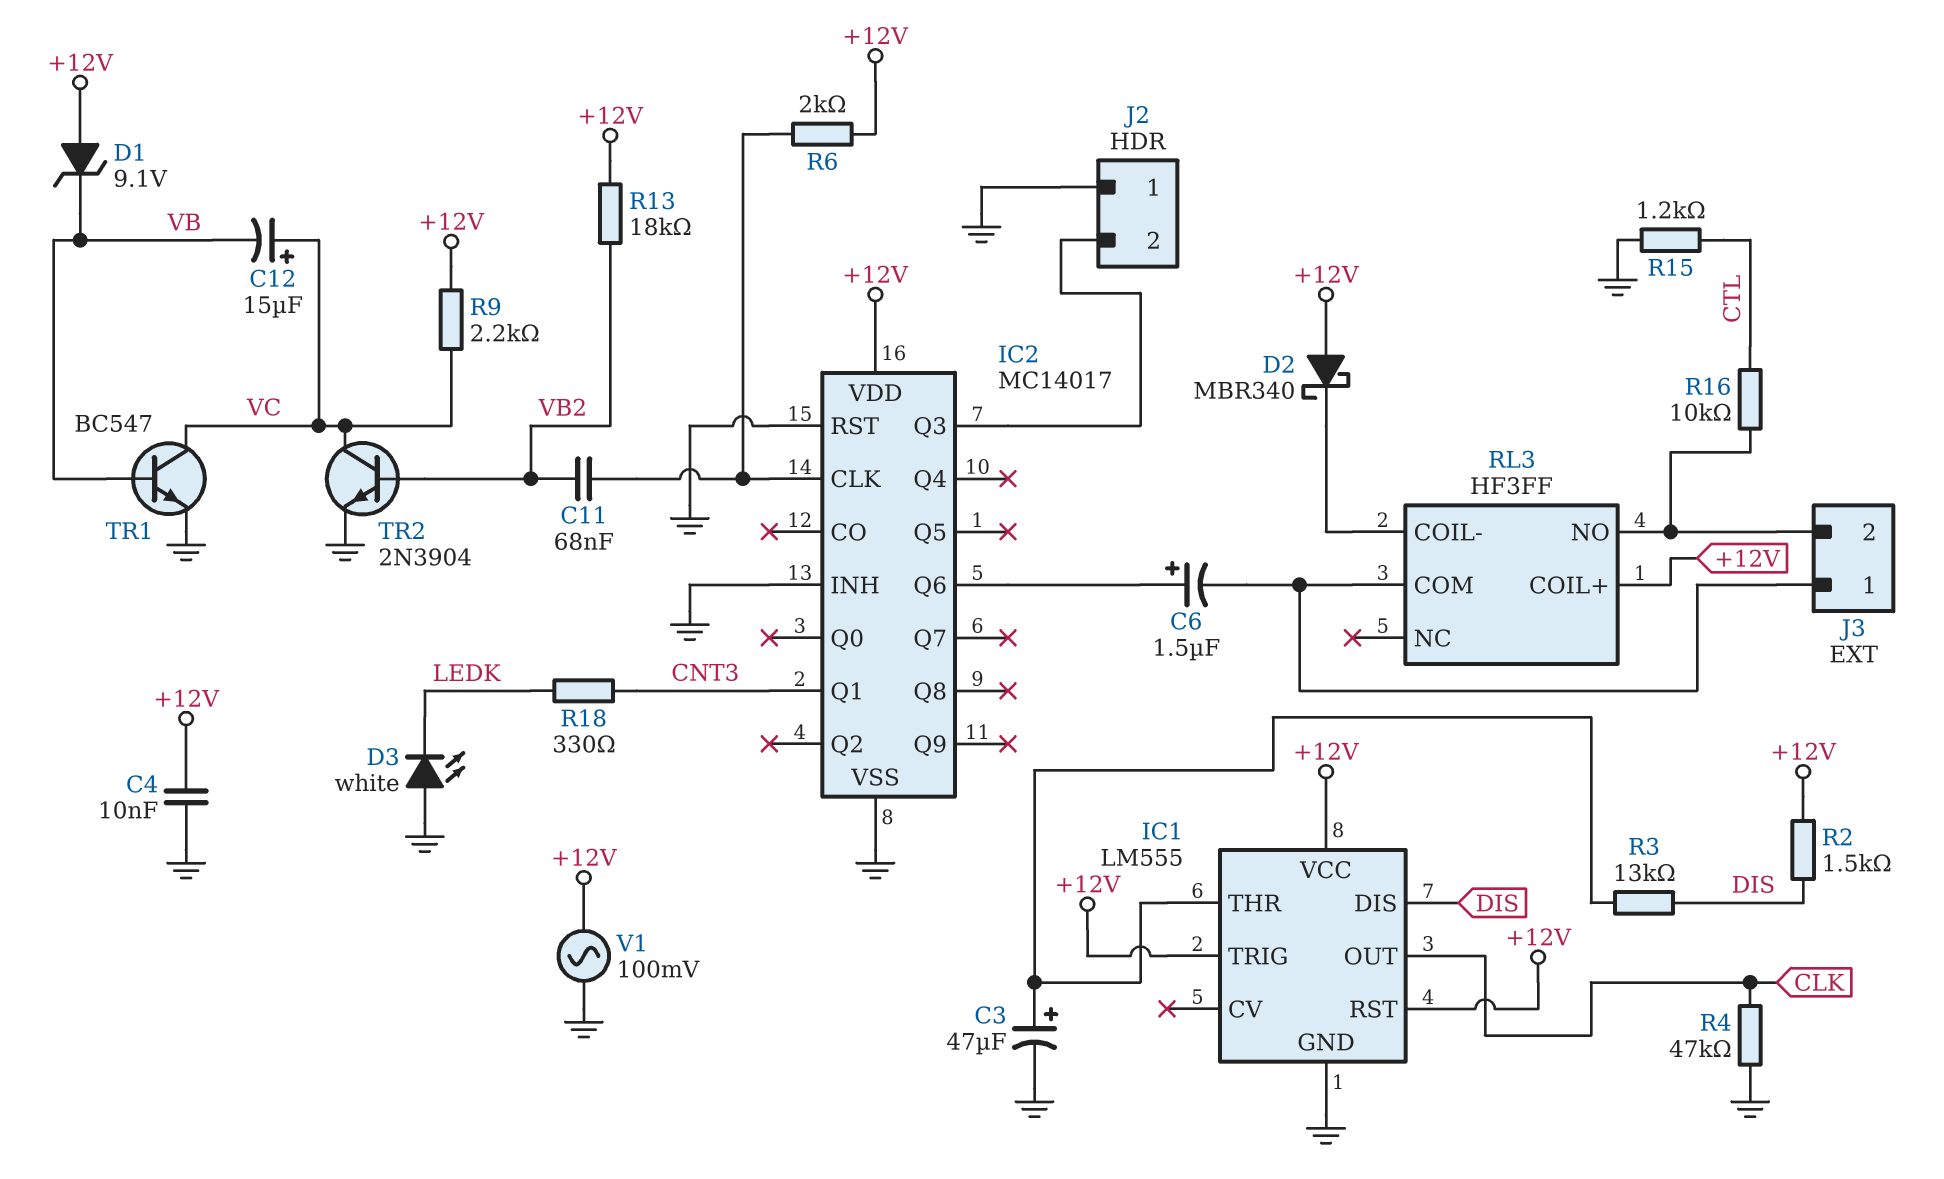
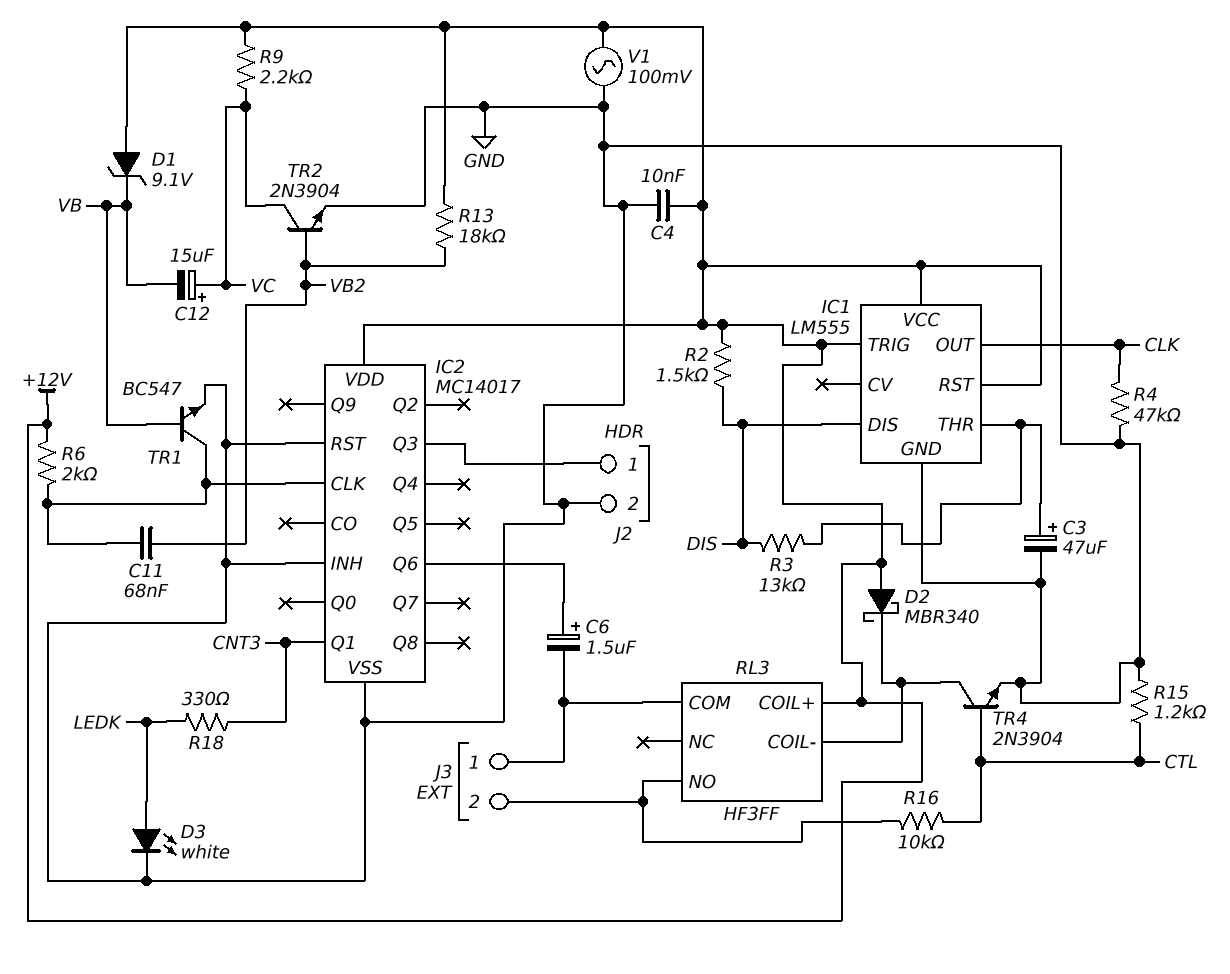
D3: LED white (A GND, K LEDK) -> LED white (A LEDK, K GND)
J2 pin 1: GND -> IC2/Q3
J2 pin 2: IC2/Q3 -> GND
TR1: NPN BC547 (B VB, C VC, E GND) -> NPN BC547 (B VB, C IC2/CLK, E GND)
TR4: none -> NPN 2N3904 (B CTL, C RL3/COIL-, E GND)

